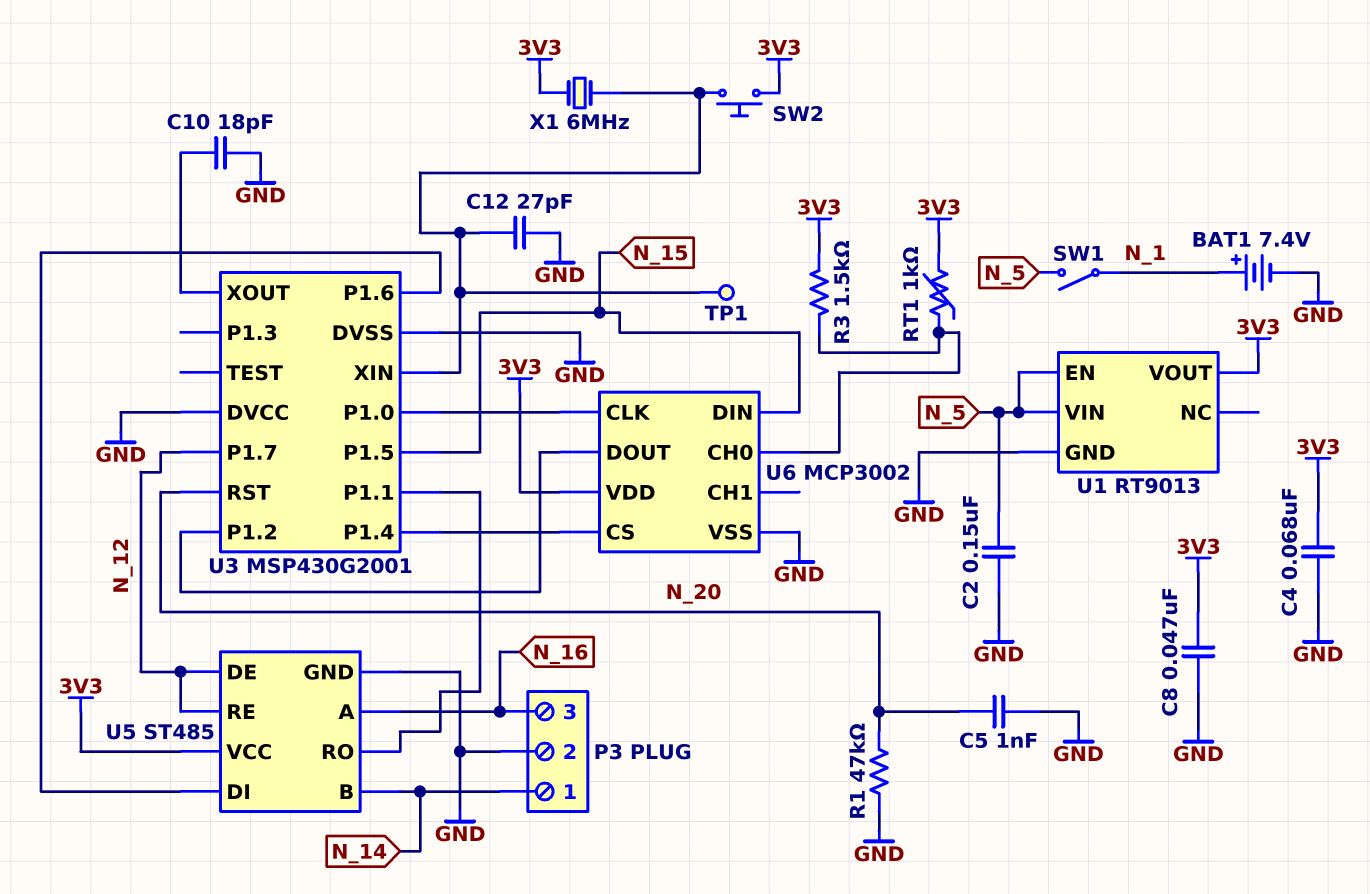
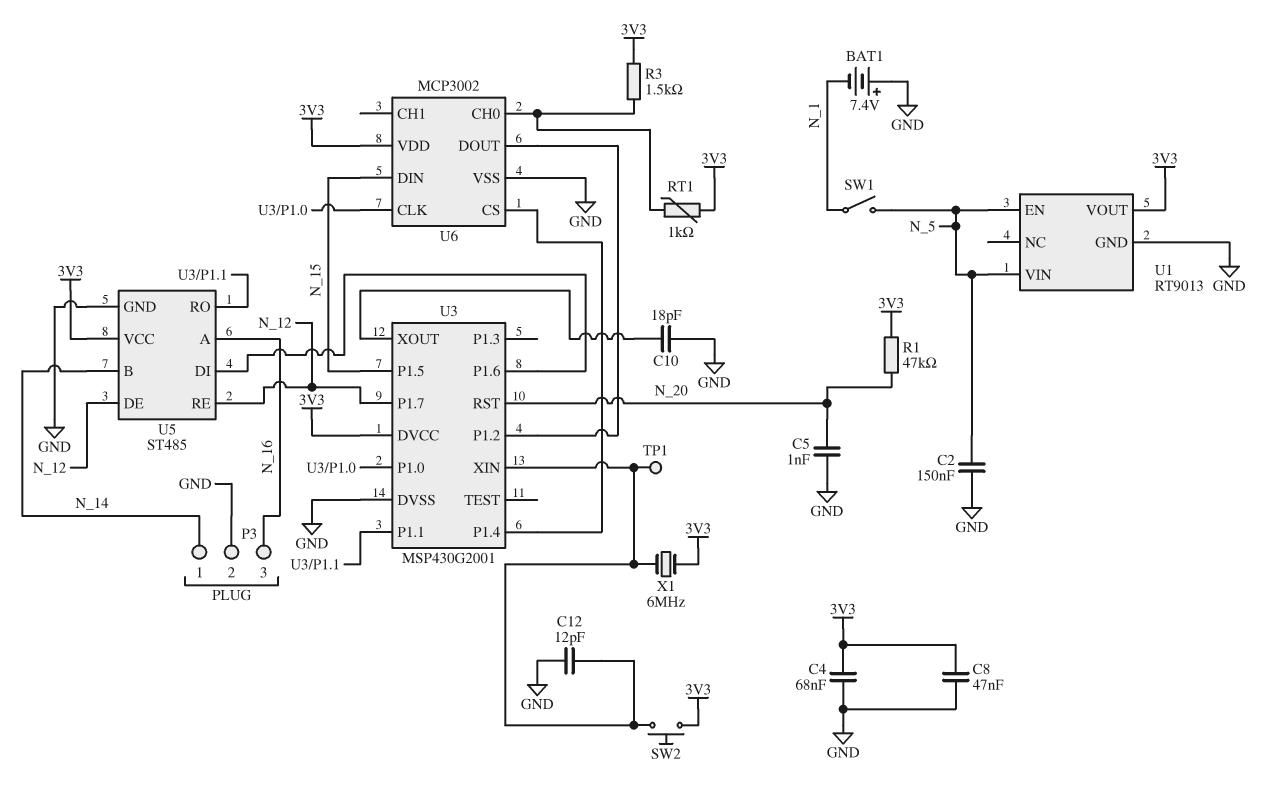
BAT1: 7.4V (plus N_1, minus GND) -> 7.4V (plus GND, minus N_1)
C12: 27pF (GND, U3/XIN) -> 12pF (GND, U3/XIN)
R1: 47k (GND, N_20) -> 47k (3V3, N_20)
U3 pin DVCC: GND -> 3V3

